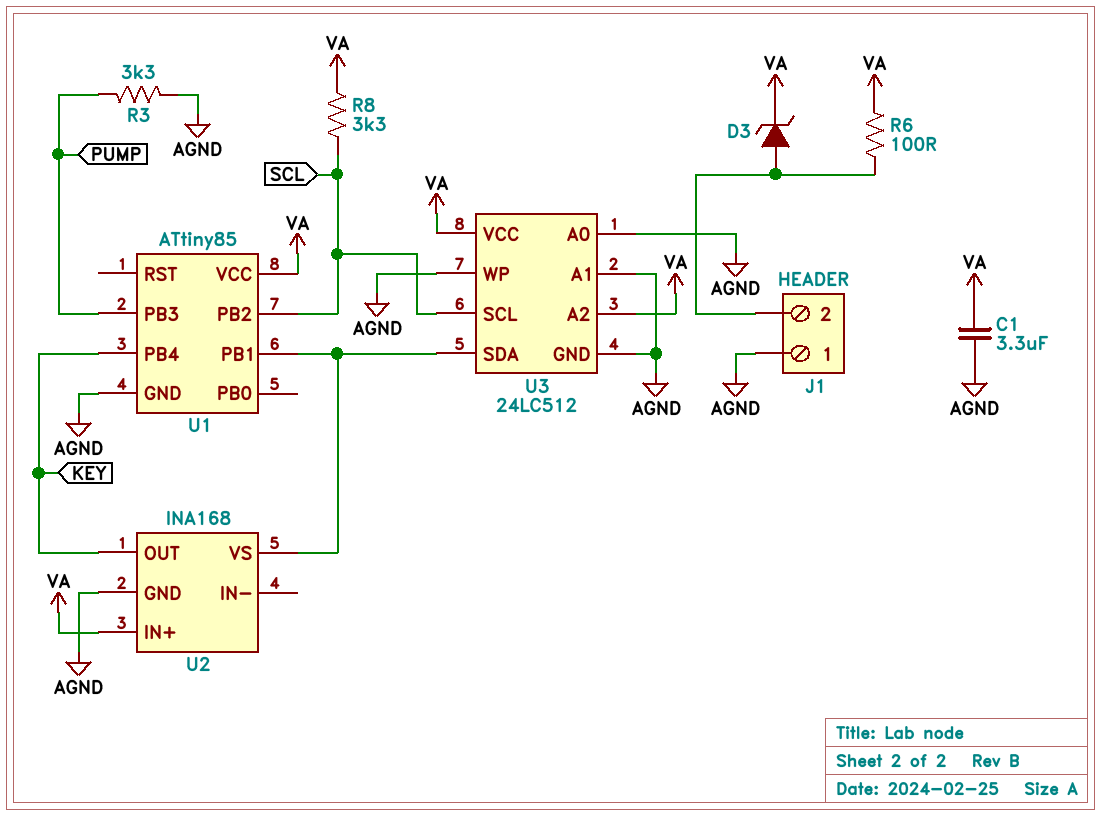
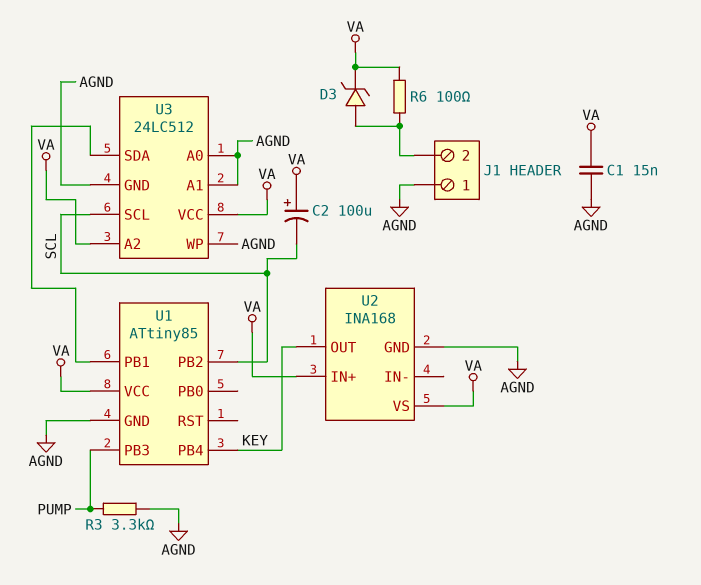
C1: 3.3uF (AGND, VA) -> 15nF (AGND, VA)
C2: none -> 100uF (plus VA, minus SCL)
R8: 3.3k (SCL, VA) -> none
U2 pin VS: U1/PB1 -> VA

